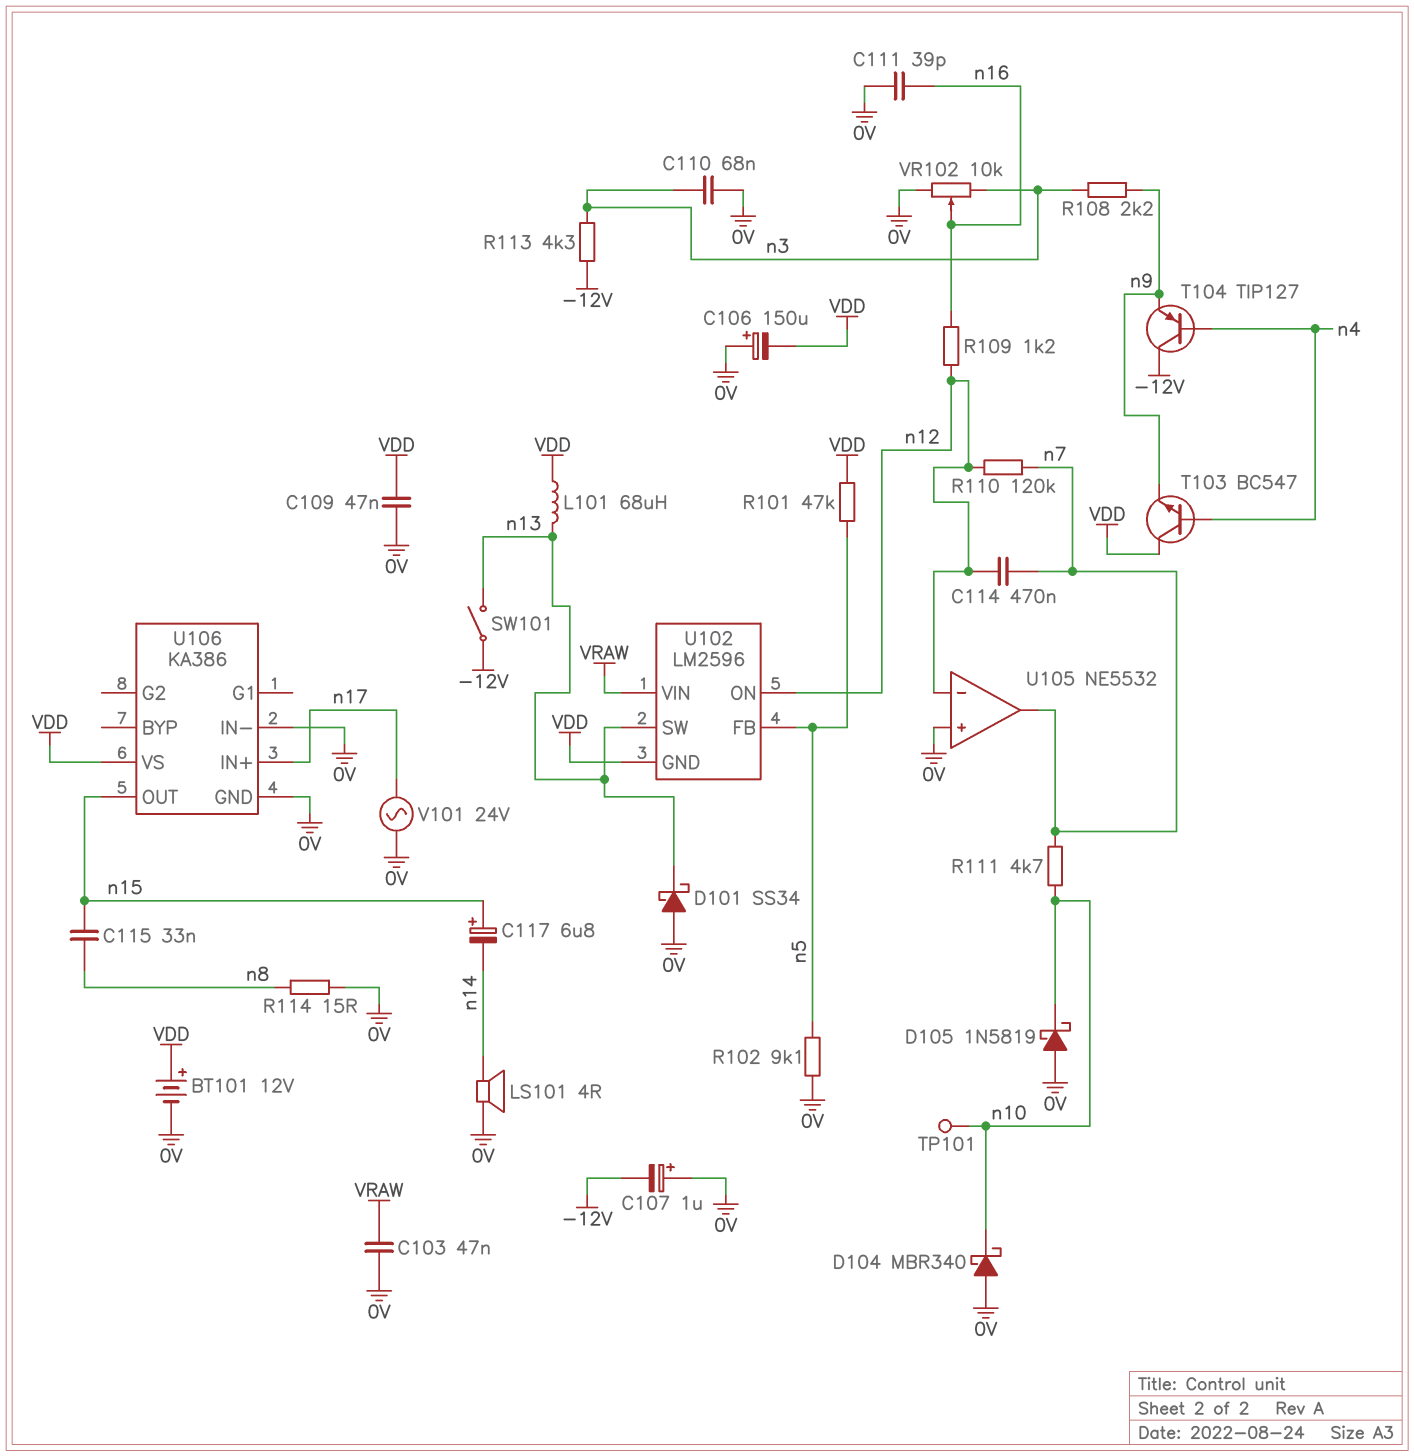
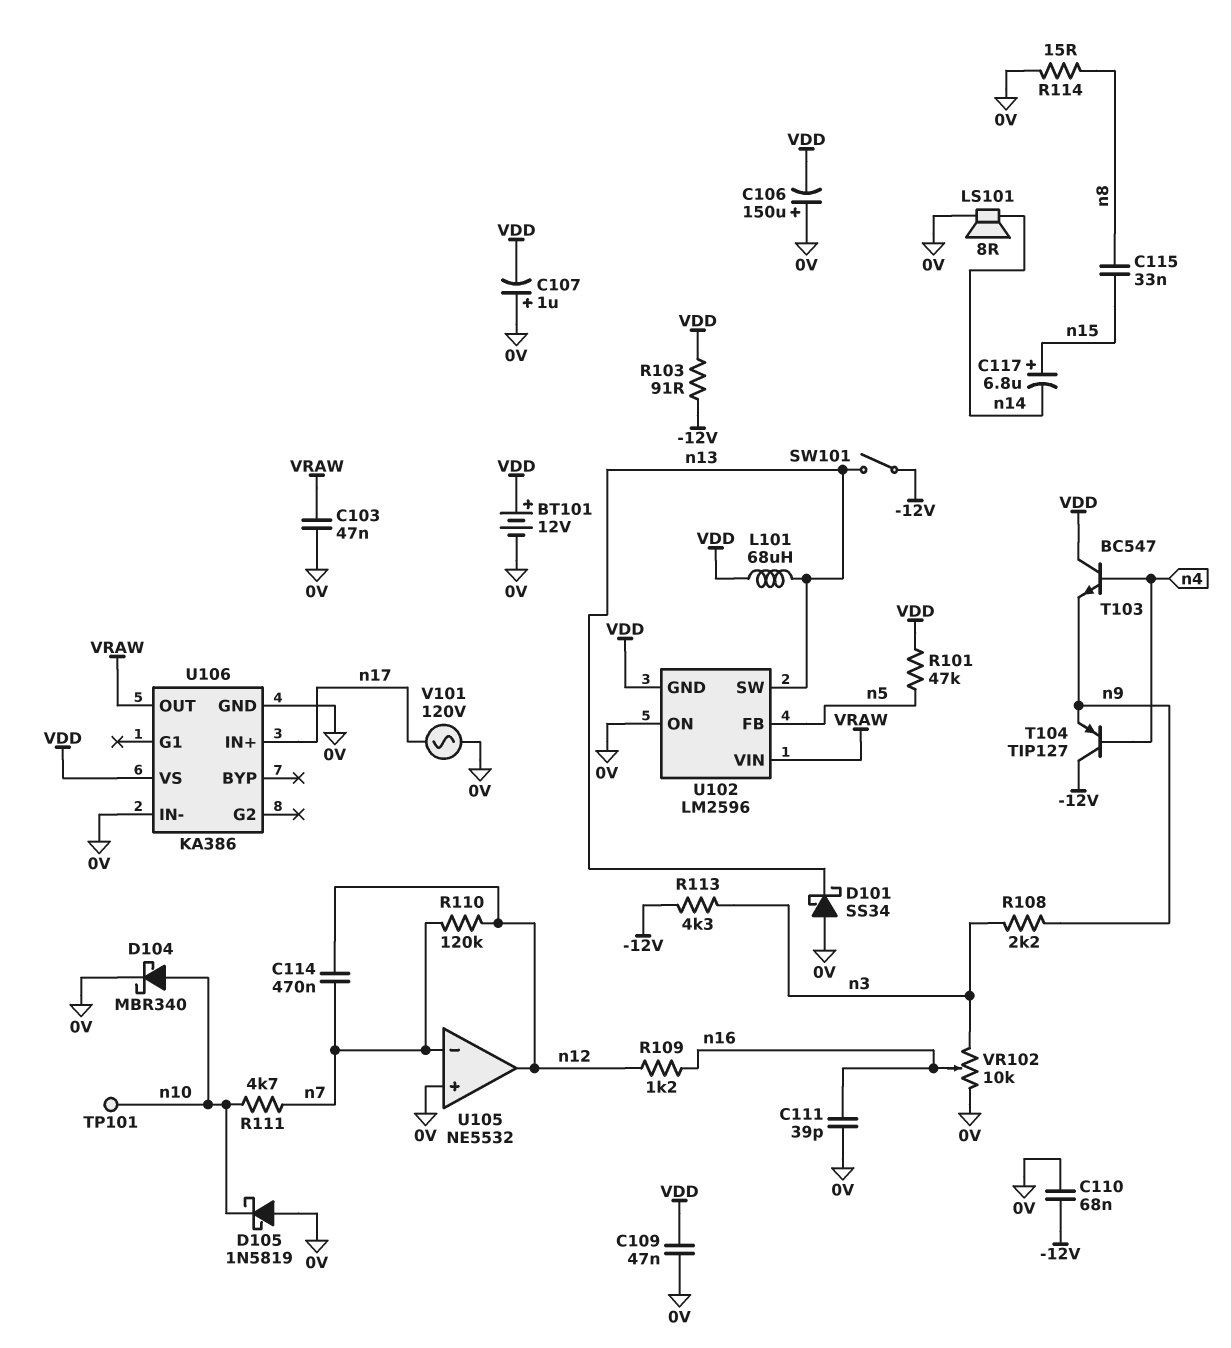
C107: 1uF (plus 0V, minus -12V) -> 1uF (plus 0V, minus VDD)
C110: 68nF (0V, n3) -> 68nF (-12V, 0V)
D104: schottky MBR340 (A 0V, K n10) -> schottky MBR340 (A n10, K 0V)
LS101: speaker 4R (0V, n14) -> speaker 8R (0V, n14)
R102: 9.1k (0V, n5) -> none
R103: none -> 91 (-12V, VDD)
U102 pin ON: n12 -> 0V
U105 pin in-: n12 -> n7
U105 pin out: n7 -> n12
U106 pin OUT: n15 -> VRAW
V101: AC 24V (0V, n17) -> AC 120V (0V, n17)

